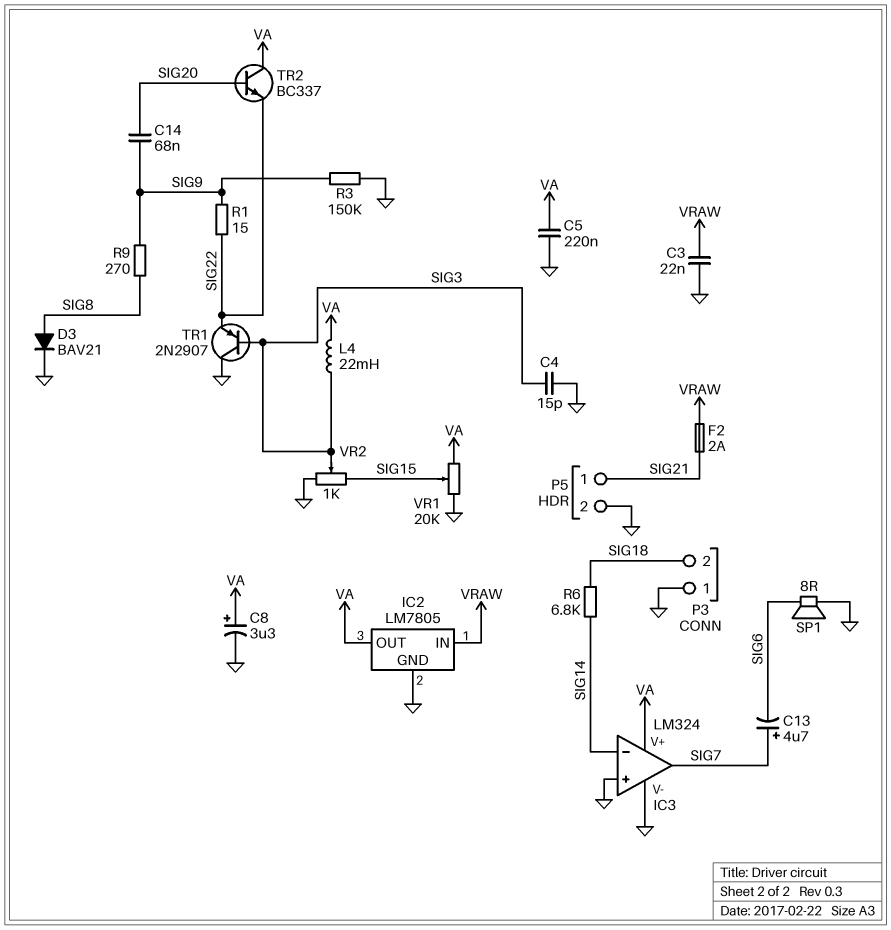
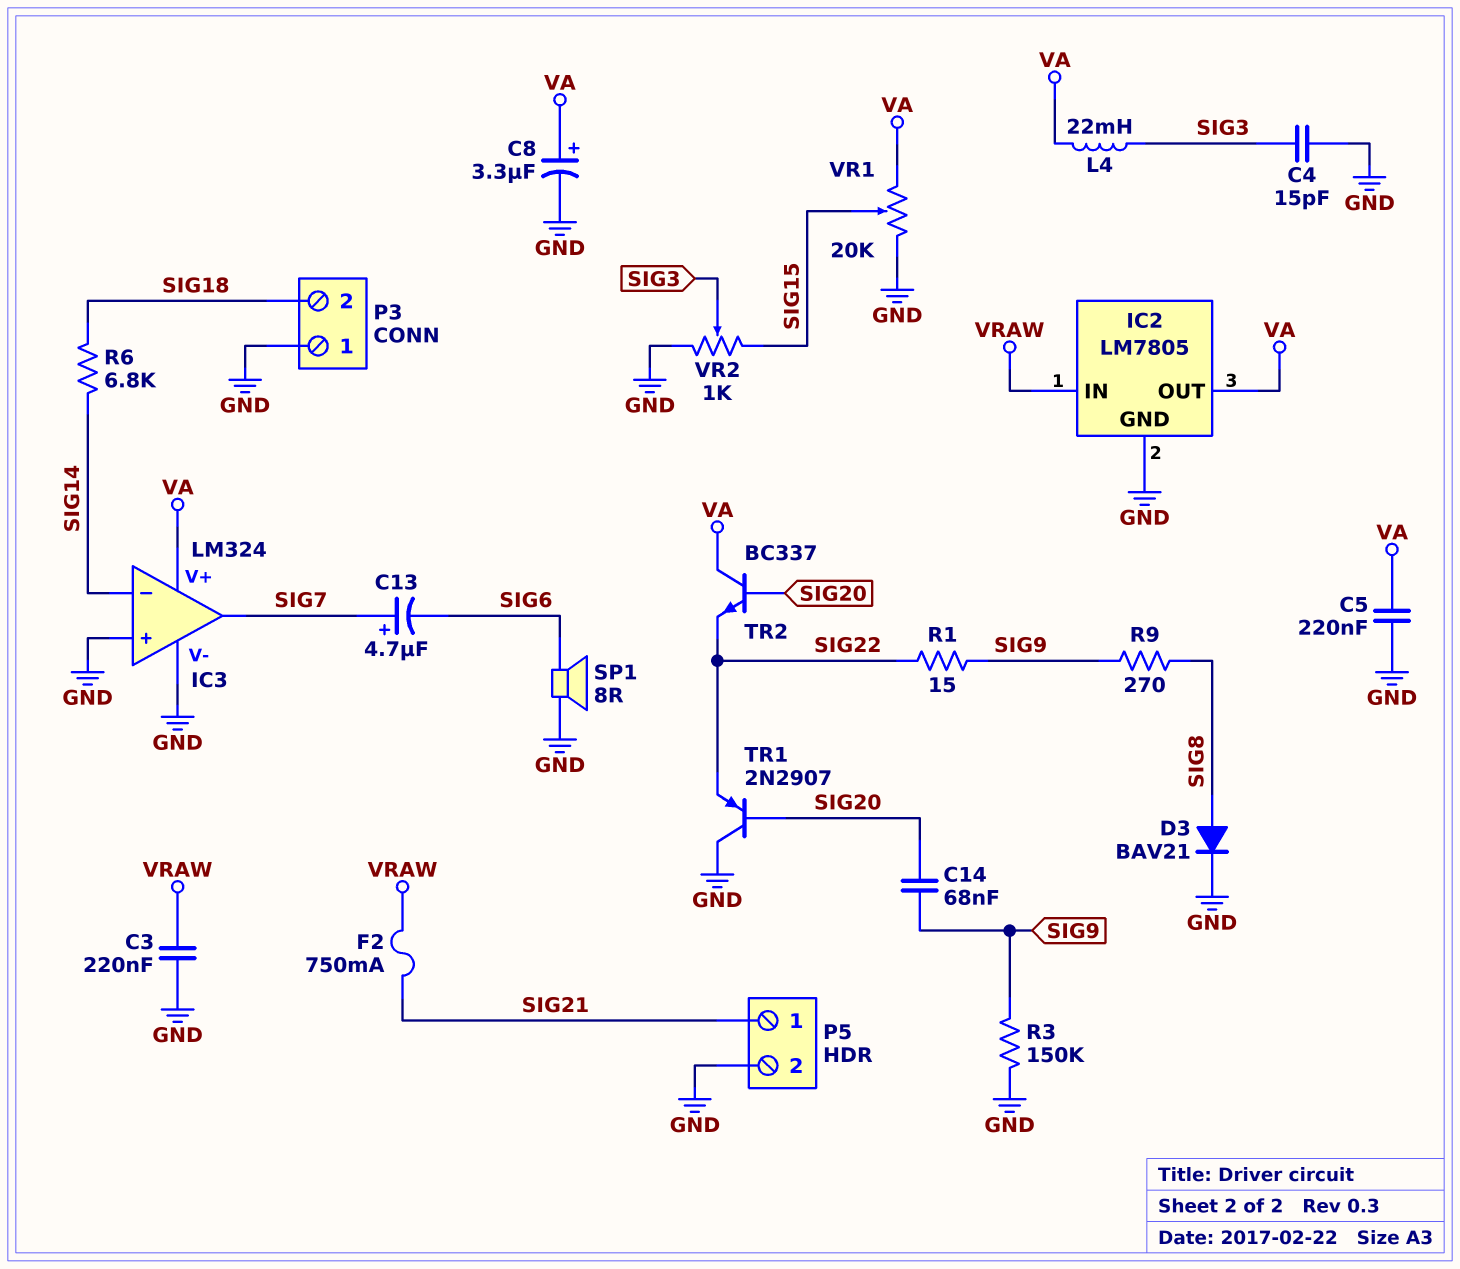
C3: 22nF (GND, VRAW) -> 220nF (GND, VRAW)
F2: 2A (SIG21, VRAW) -> 750mA (SIG21, VRAW)
TR1: PNP 2N2907 (B SIG3, C GND, E SIG22) -> PNP 2N2907 (B SIG20, C GND, E SIG22)

